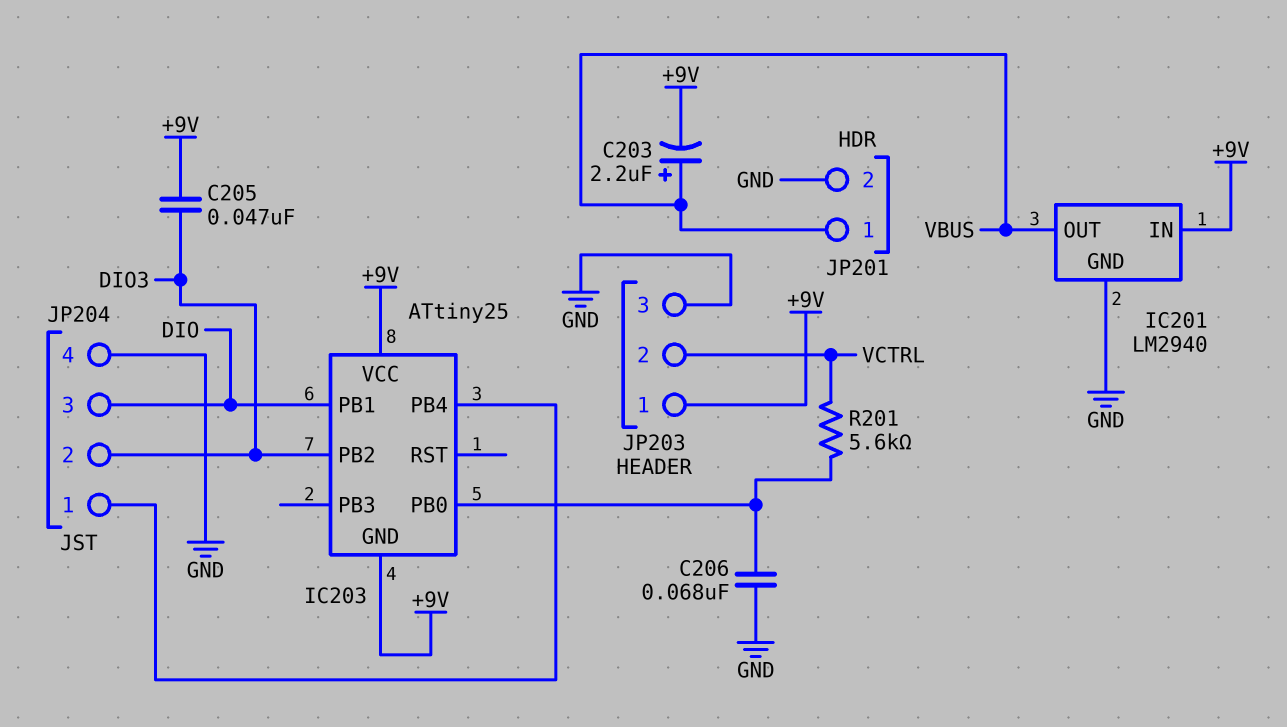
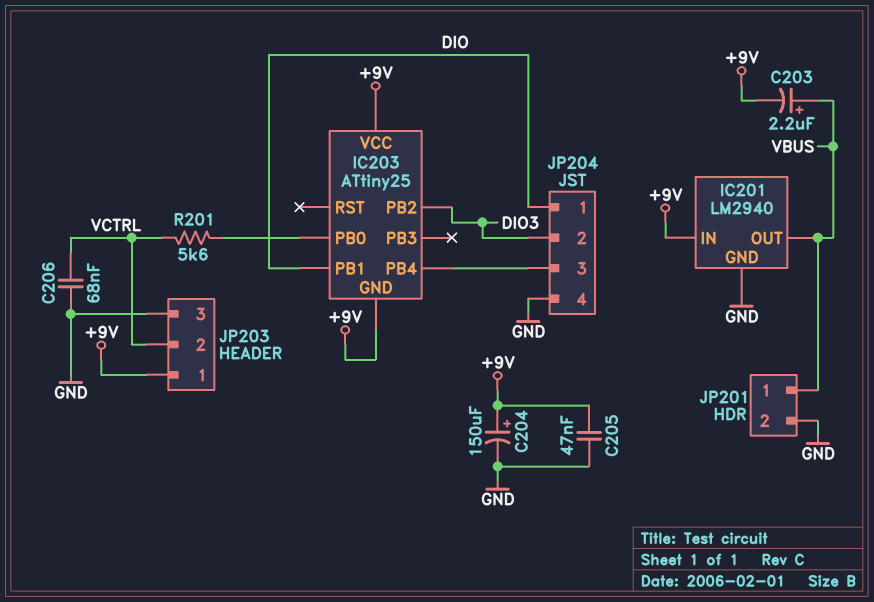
C204: none -> 150uF (plus +9V, minus GND)
C205: 47nF (+9V, DIO3) -> 47nF (+9V, GND)
C206: 68nF (GND, IC203/PB0) -> 68nF (GND, VCTRL)
JP204 pin 1: IC203/PB4 -> DIO
JP204 pin 3: DIO -> IC203/PB4

